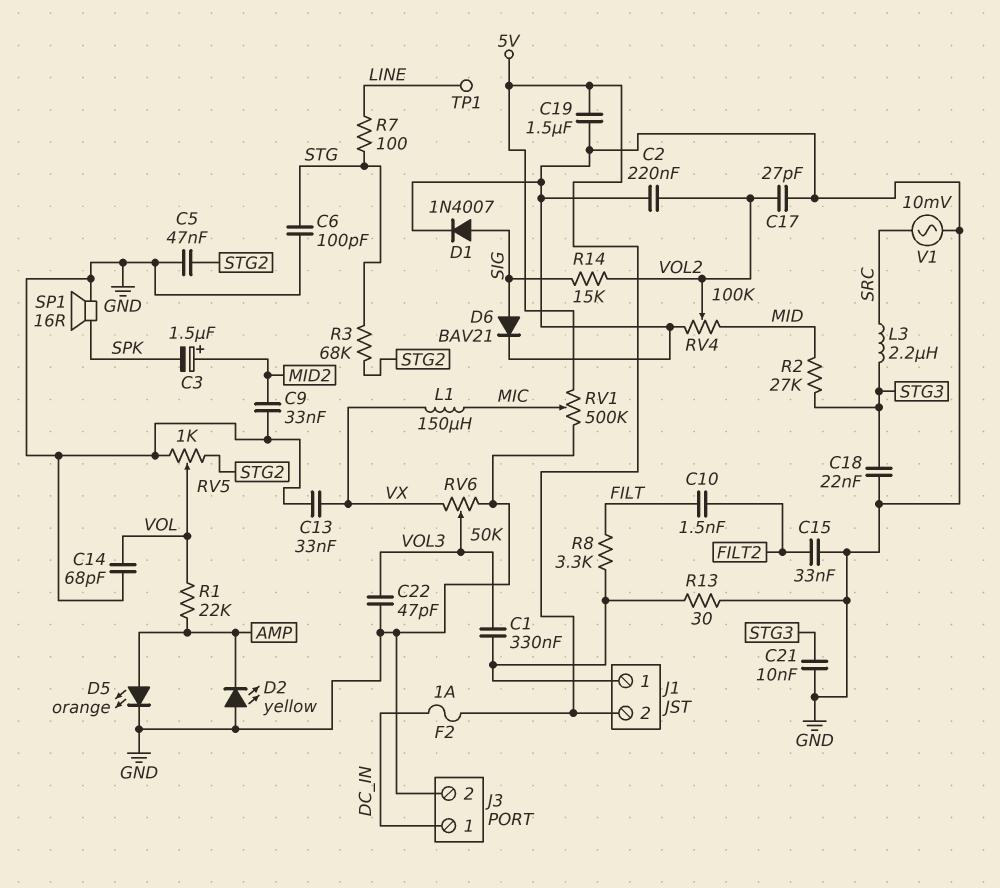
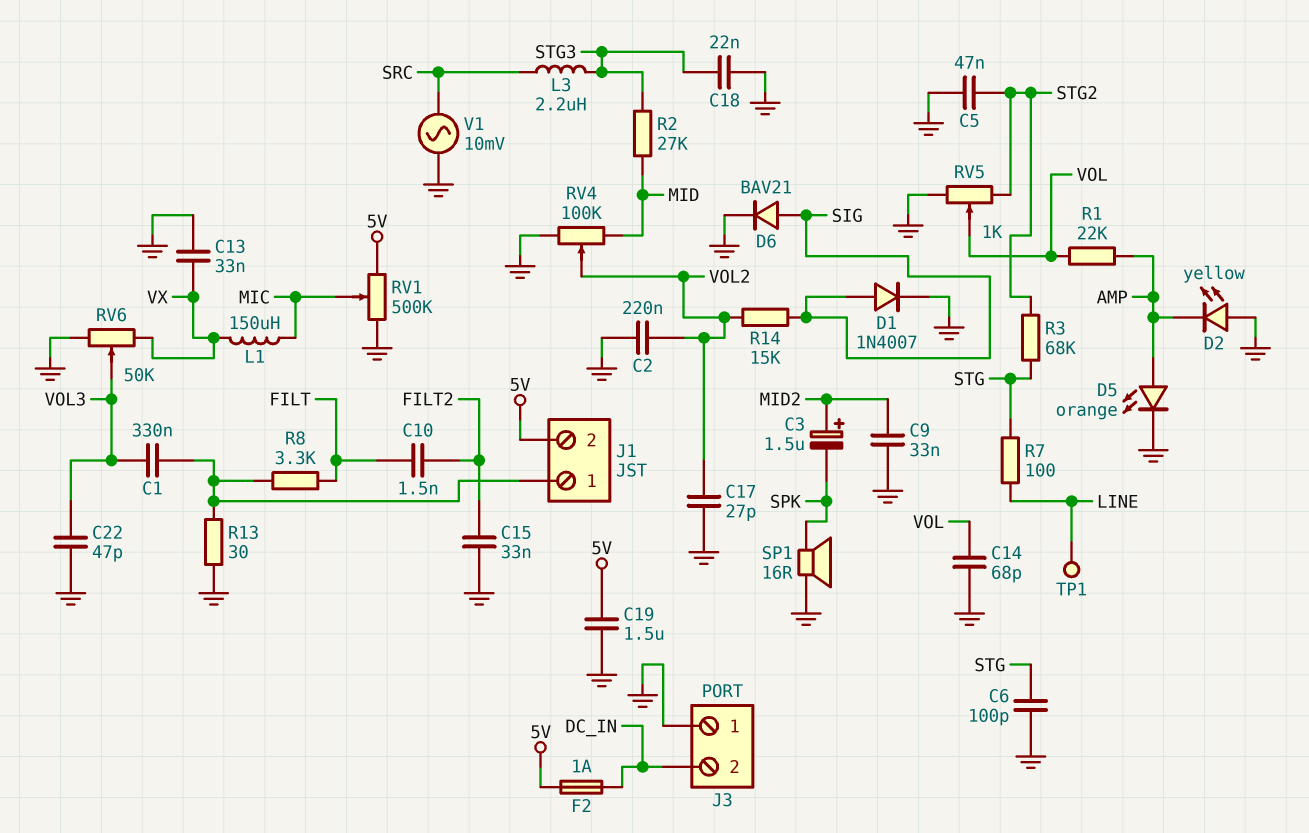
C21: 10nF (GND, STG3) -> none
J3 pin 1: DC_IN -> GND
J3 pin 2: GND -> DC_IN

